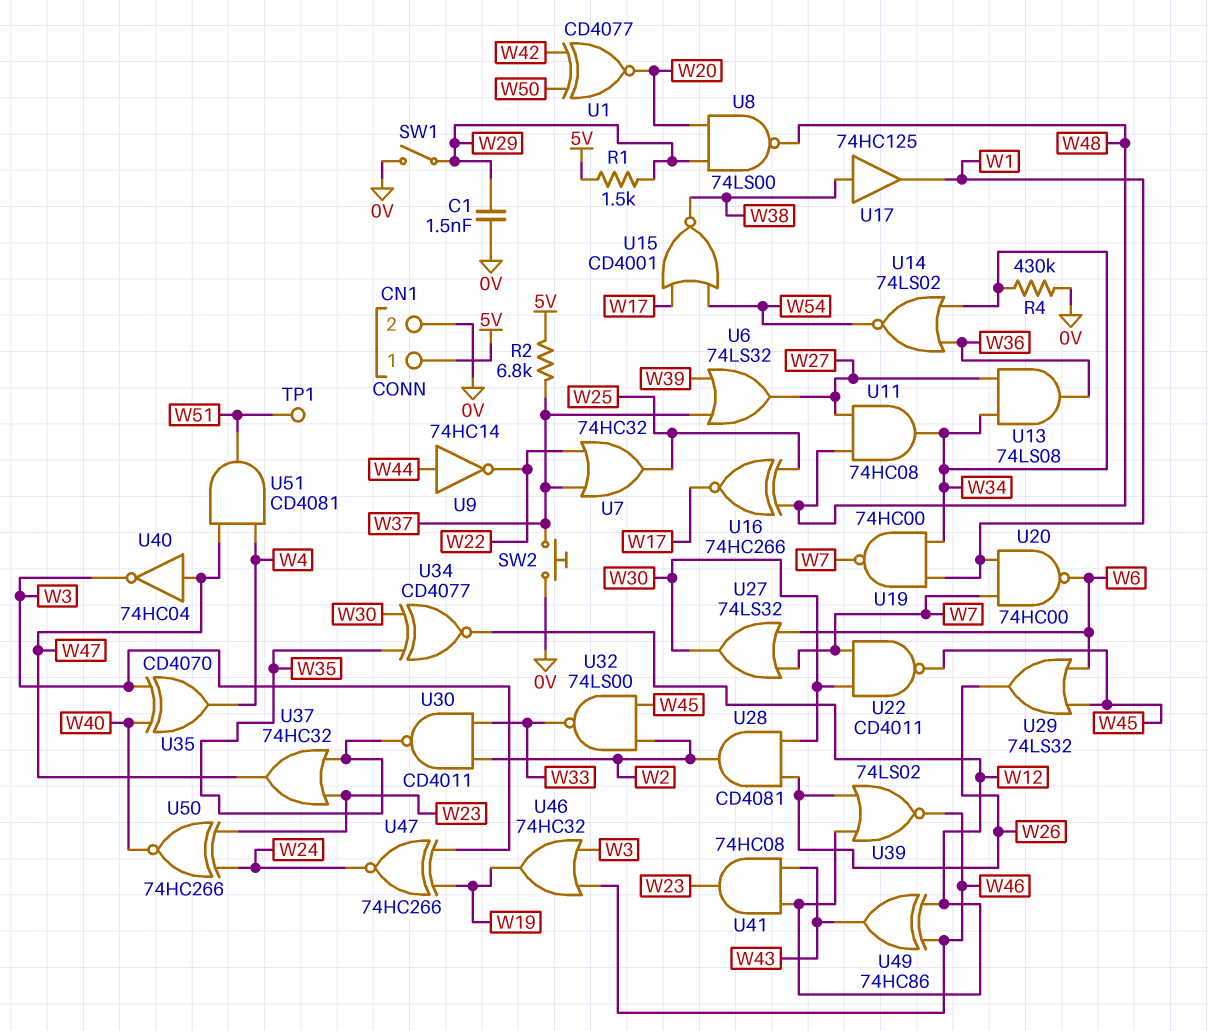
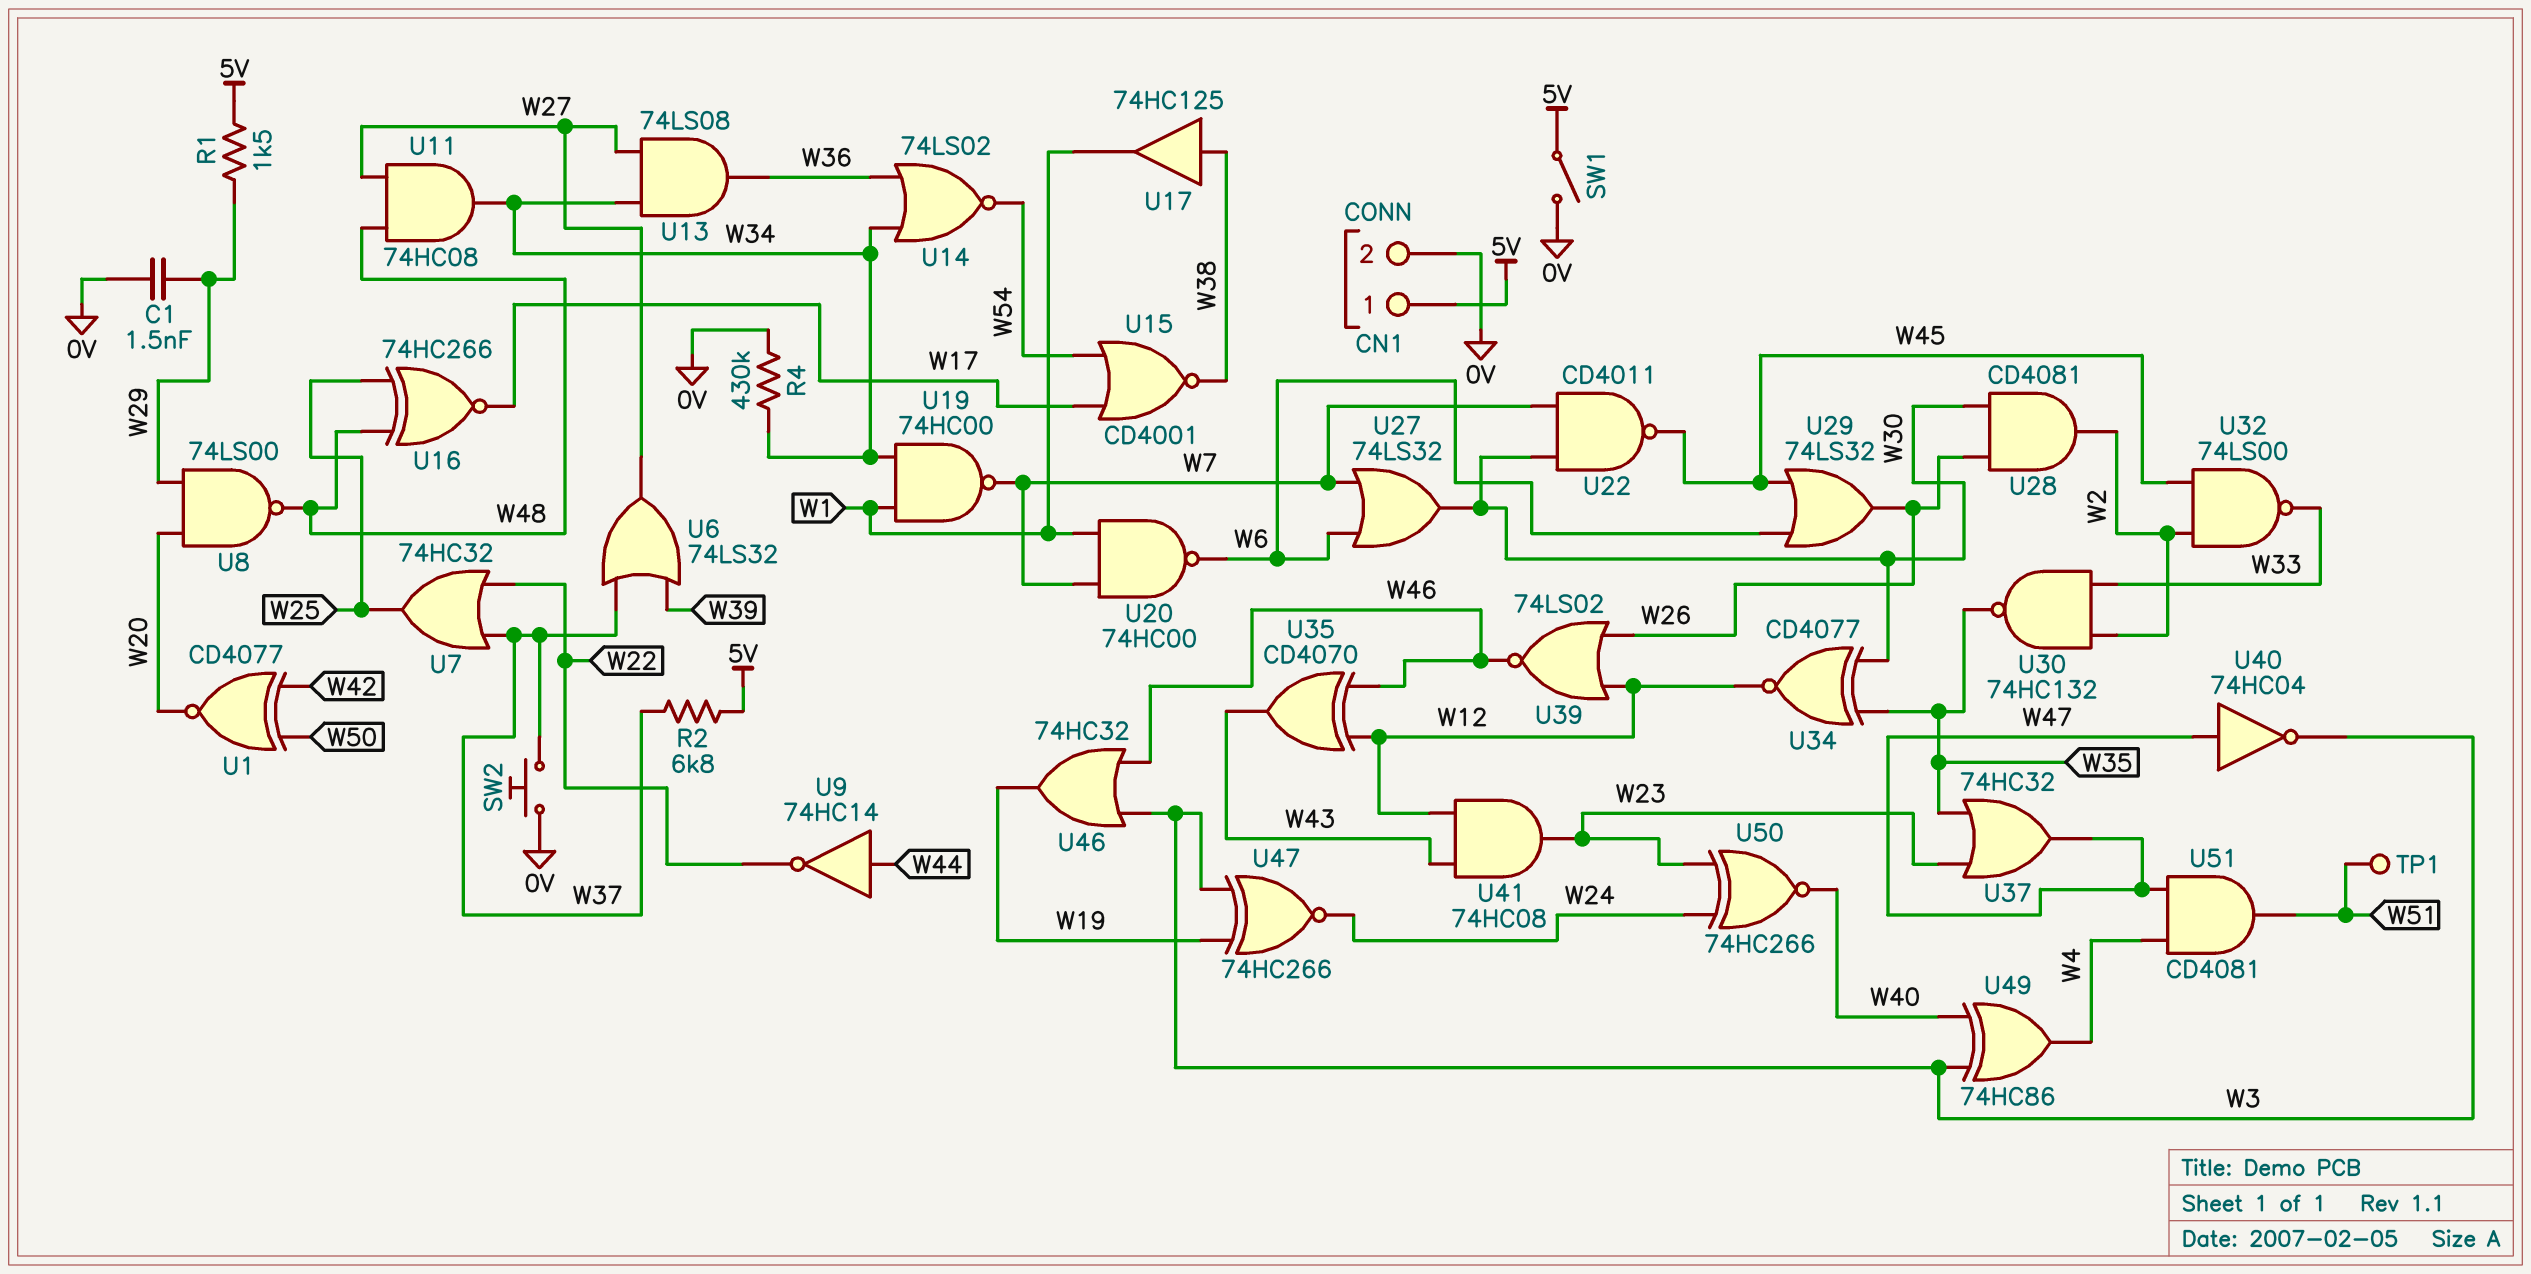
SW1: switch (0V, W29) -> switch (0V, 5V)
U30: NAND CD4011 (in W2, in W33, out W35) -> NAND 74HC132 (in W2, in W33, out W35)
U35: XOR CD4070 (in W3, in W40, out W4) -> XOR CD4070 (in W12, in W46, out W43)
U49: XOR 74HC86 (in W12, in W46, out W43) -> XOR 74HC86 (in W3, in W40, out W4)

